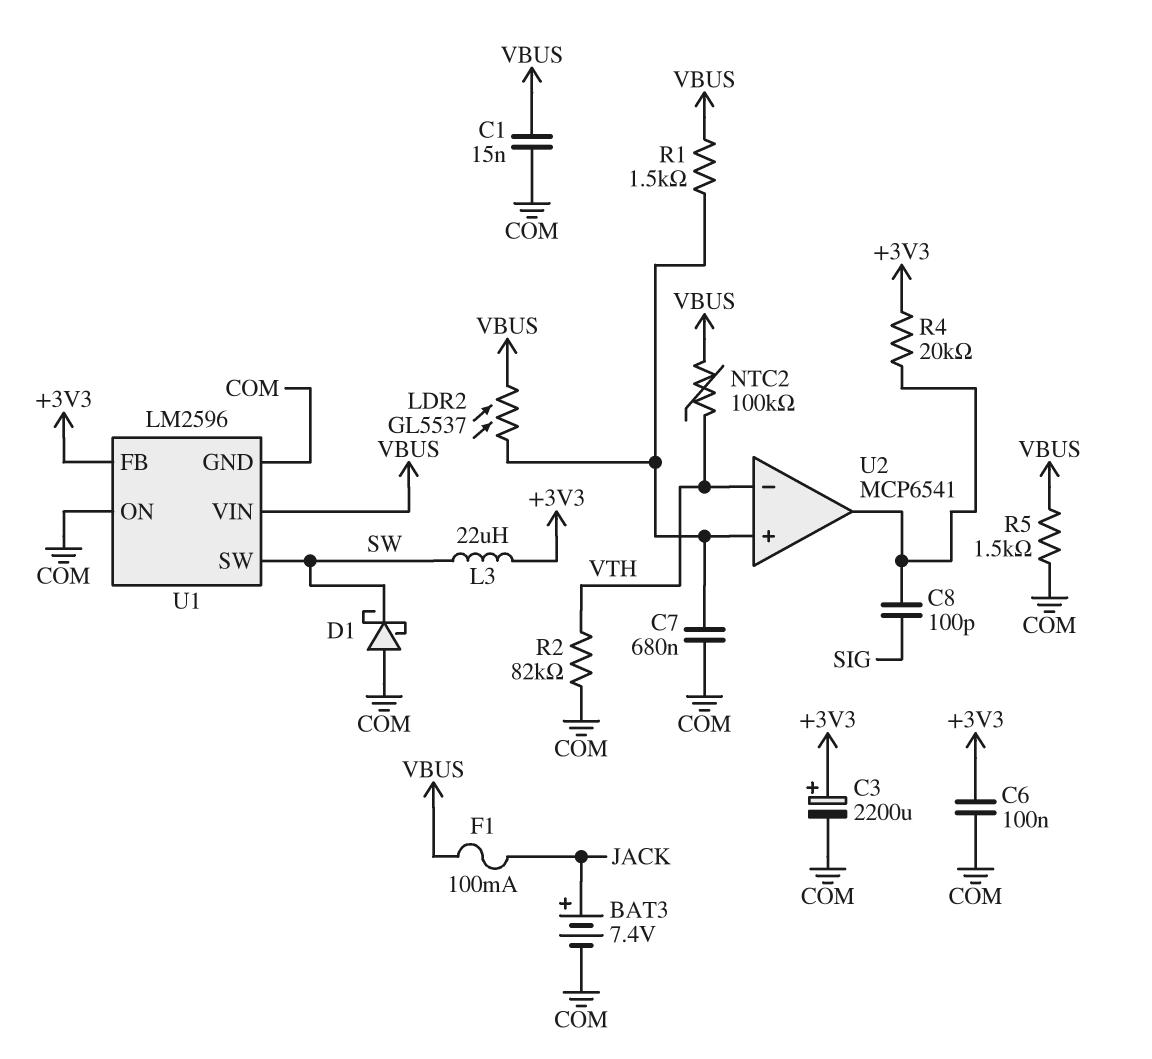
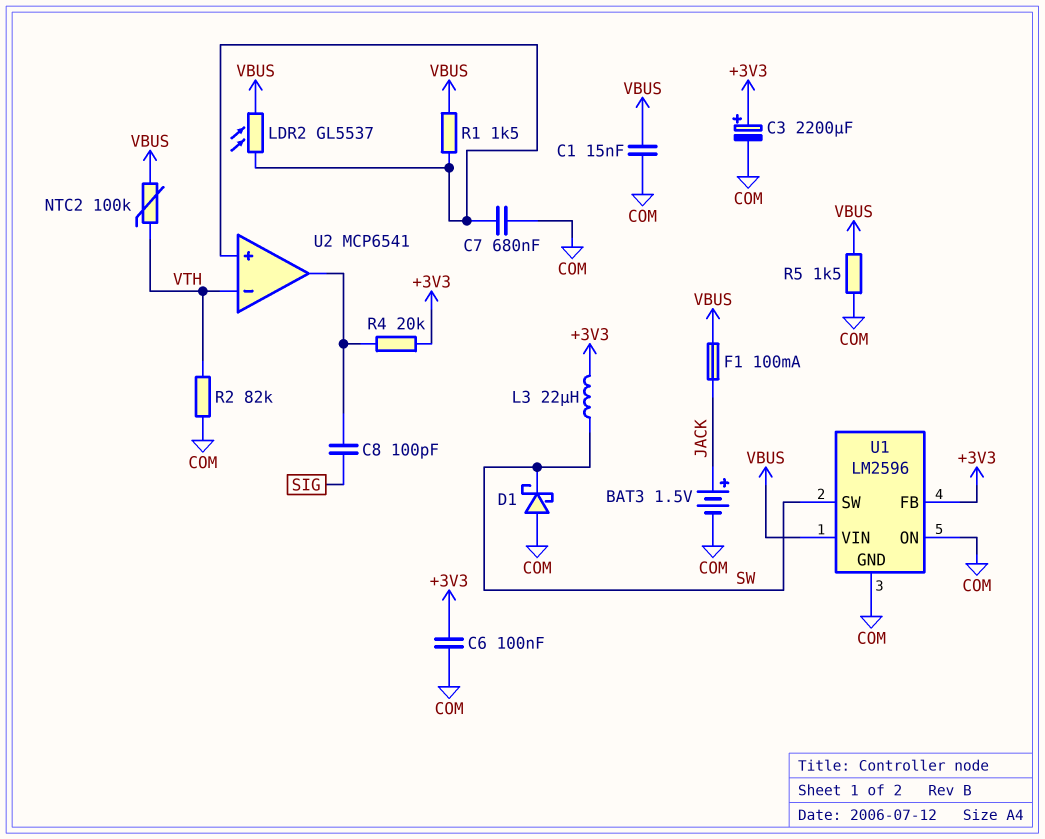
BAT3: 7.4V (plus JACK, minus COM) -> 1.5V (plus JACK, minus COM)

